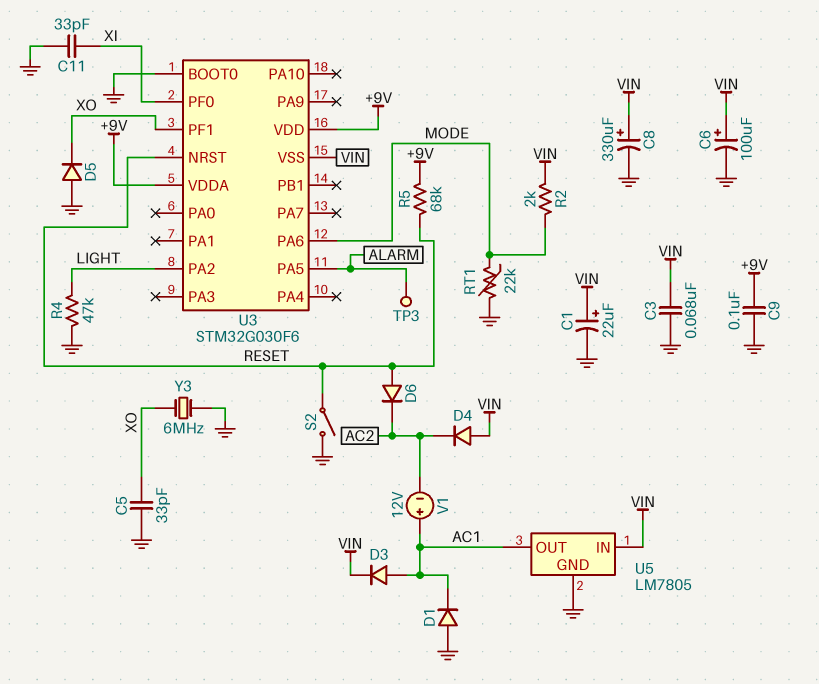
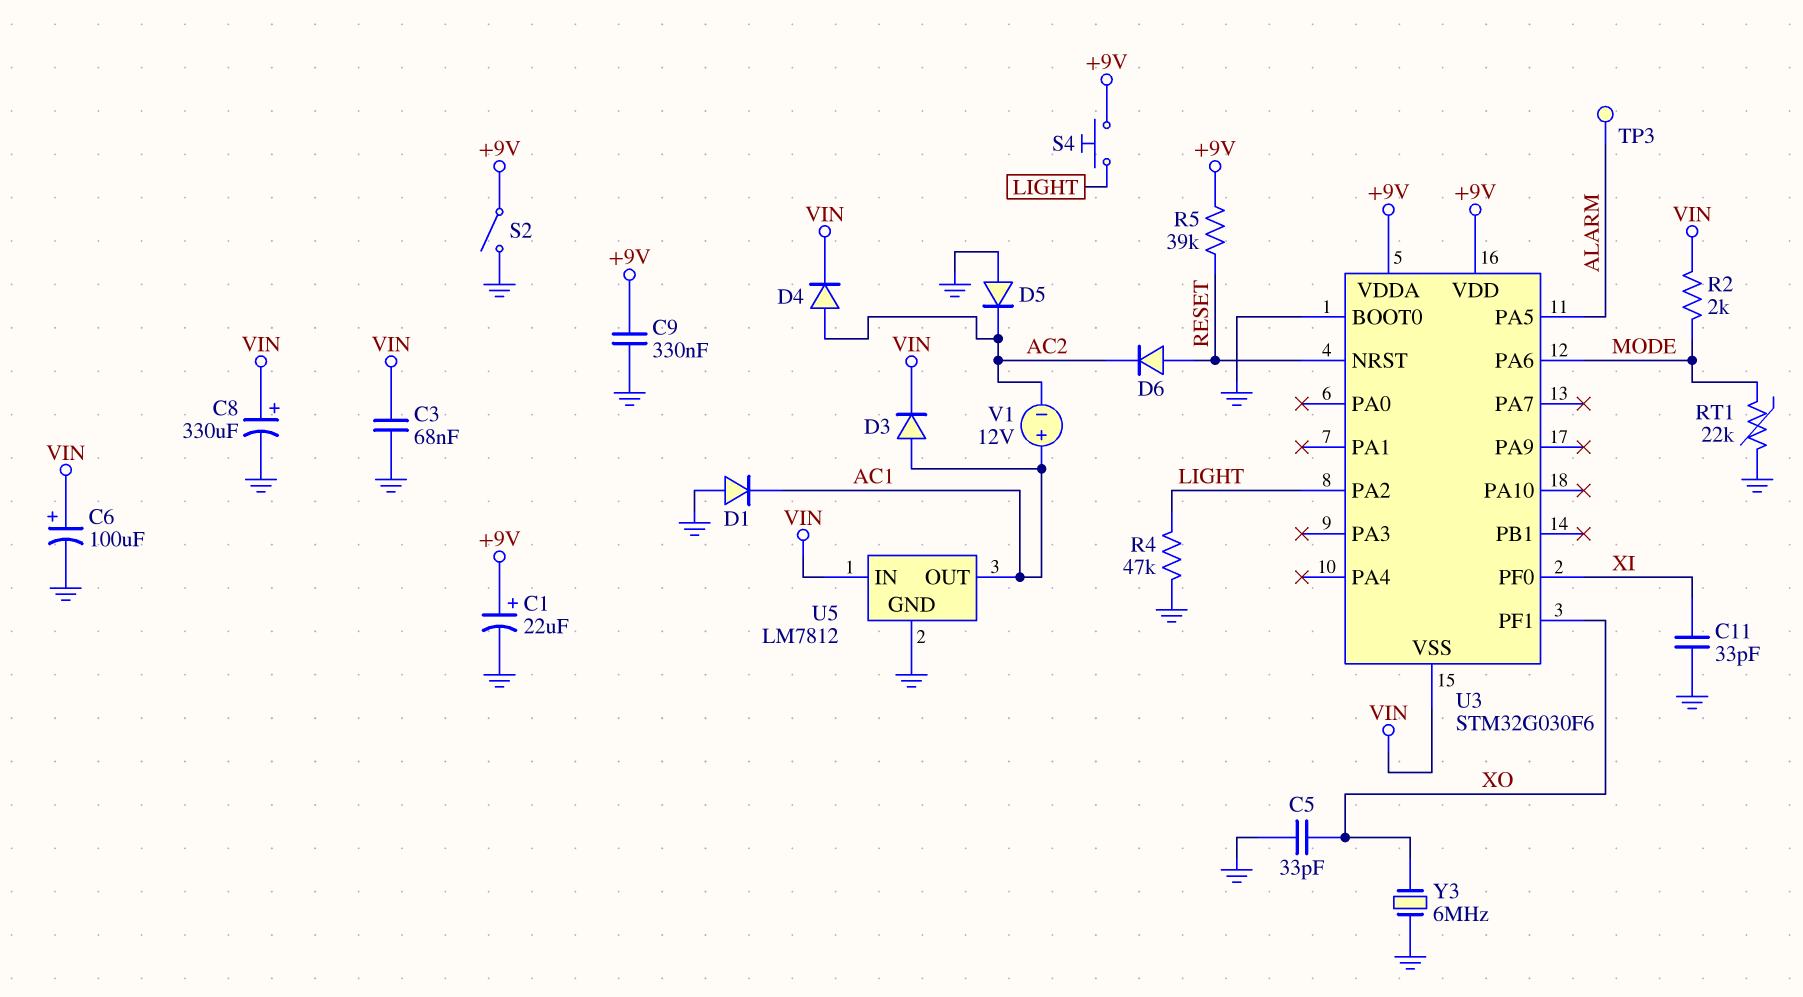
C1: 22uF (plus VIN, minus GND) -> 22uF (plus +9V, minus GND)
C9: 100nF (+9V, GND) -> 330nF (+9V, GND)
D4: diode (A VIN, K AC2) -> diode (A AC2, K VIN)
D5: diode (A GND, K XO) -> diode (A GND, K AC2)
R5: 68k (+9V, RESET) -> 39k (+9V, RESET)
S2: switch (GND, RESET) -> switch (+9V, GND)
S4: none -> button (+9V, LIGHT)
U5: LM7805 -> LM7812

